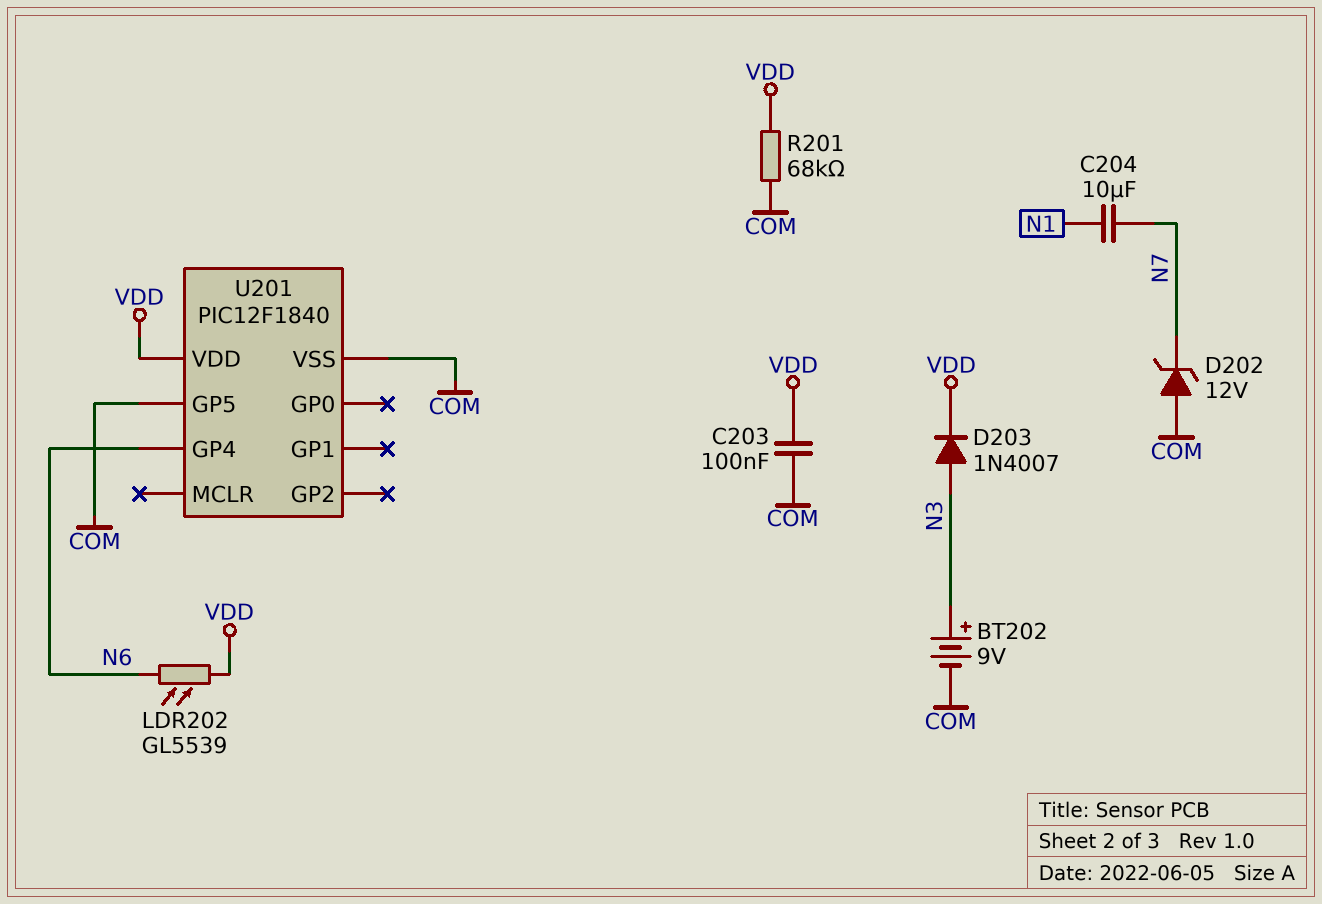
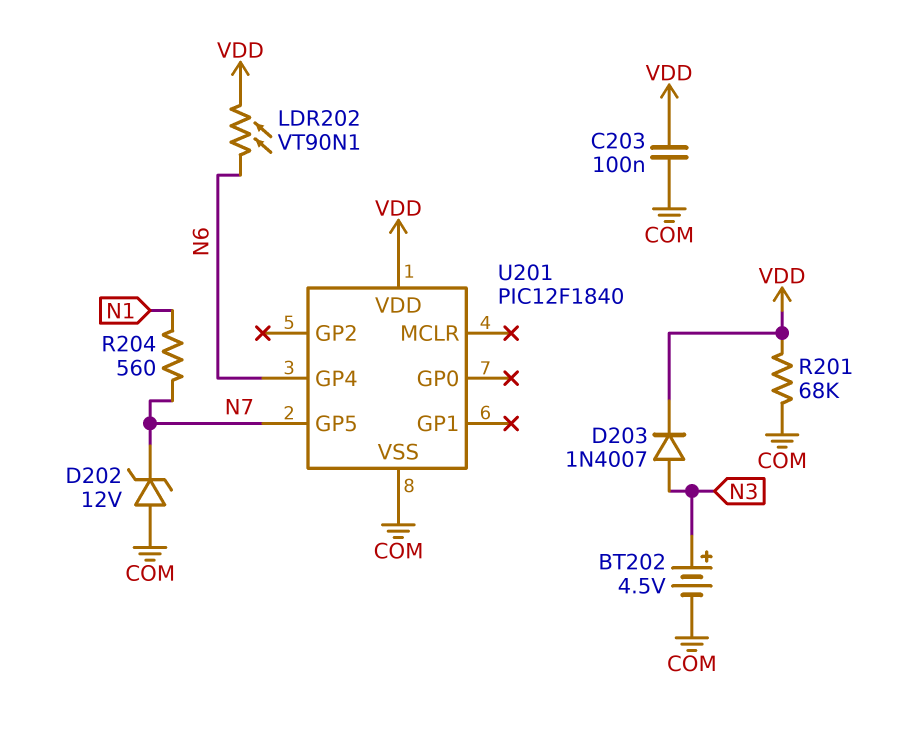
BT202: 9V (plus N3, minus COM) -> 4.5V (plus N3, minus COM)
C204: 10uF (N1, N7) -> none
LDR202: GL5539 (N6, VDD) -> VT90N1 (N6, VDD)
R204: none -> 560 (N1, N7)
U201 pin GP5: COM -> N7

